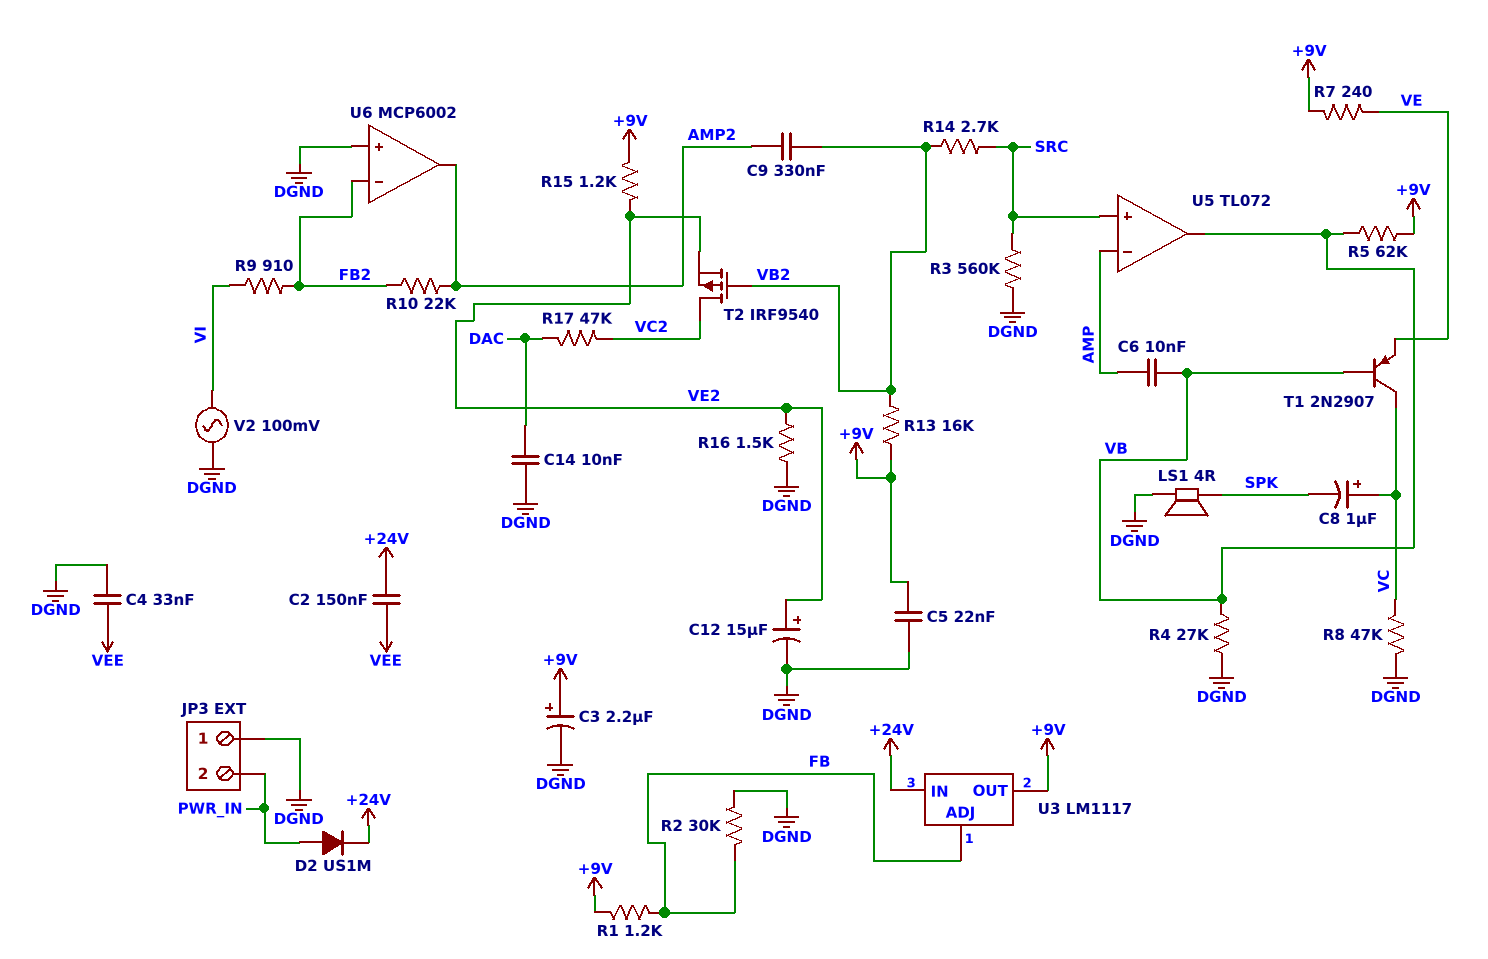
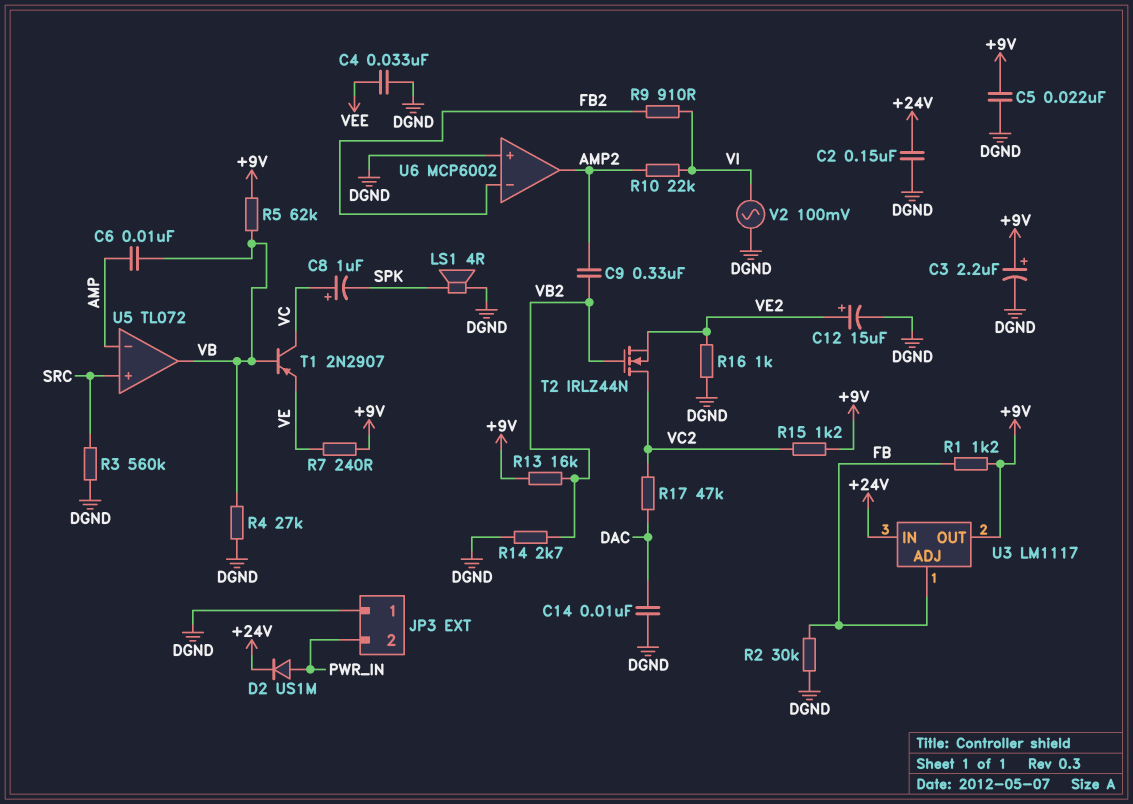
C2: 150nF (+24V, VEE) -> 150nF (+24V, DGND)
R8: 47k (DGND, VC) -> none
R10: 22k (AMP2, FB2) -> 22k (AMP2, VI)
R14: 2.7k (SRC, VB2) -> 2.7k (DGND, VB2)
R15: 1.2k (+9V, VE2) -> 1.2k (+9V, VC2)
R16: 1.5k (DGND, VE2) -> 1k (DGND, VE2)
T2: PMOS IRF9540 (G VB2, D VC2, S VE2) -> NMOS IRLZ44N (G VB2, D VC2, S VE2)

